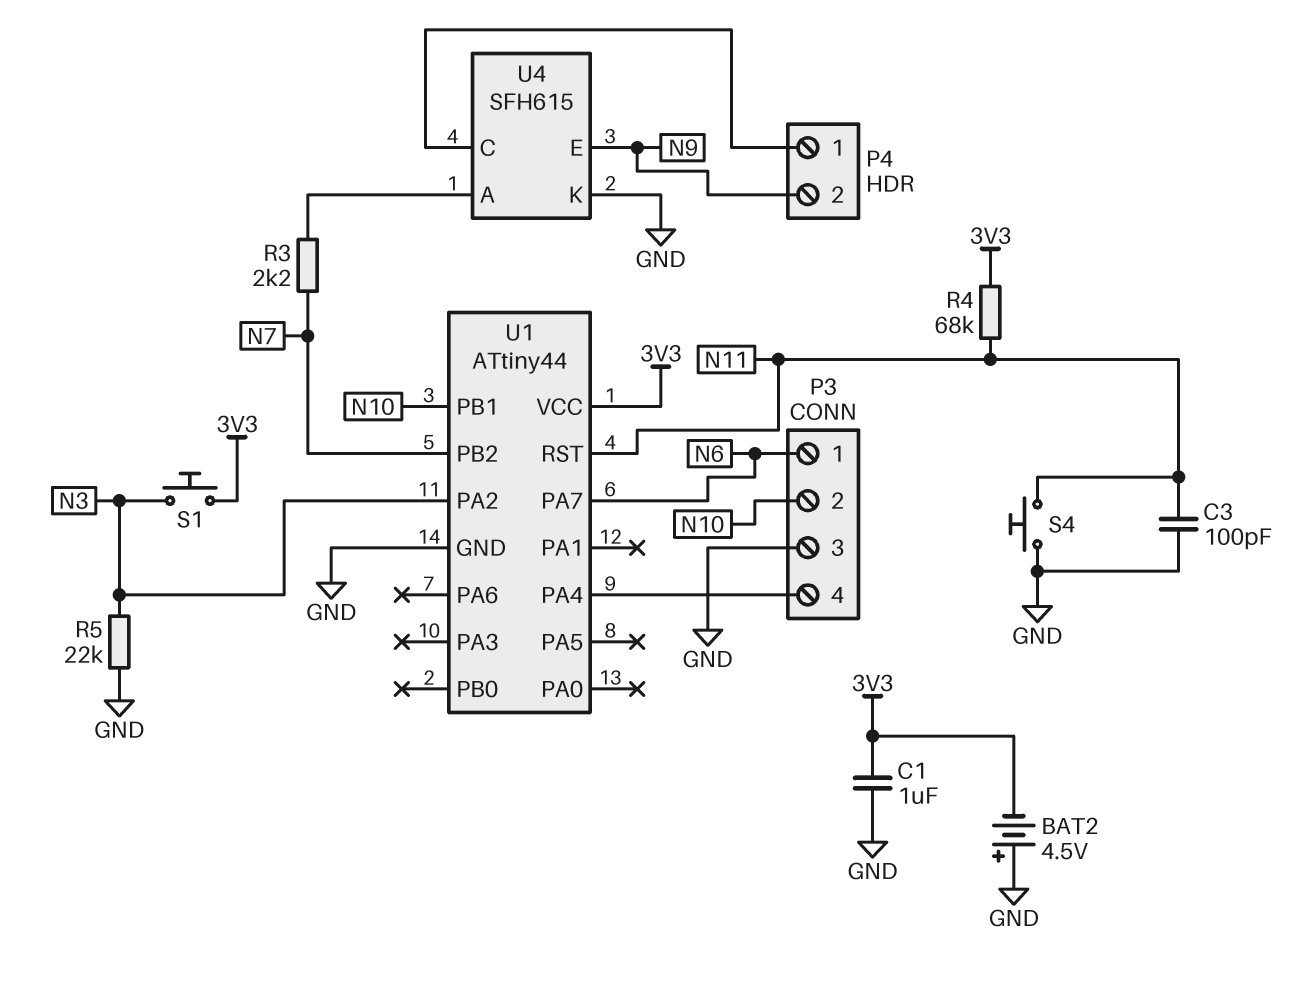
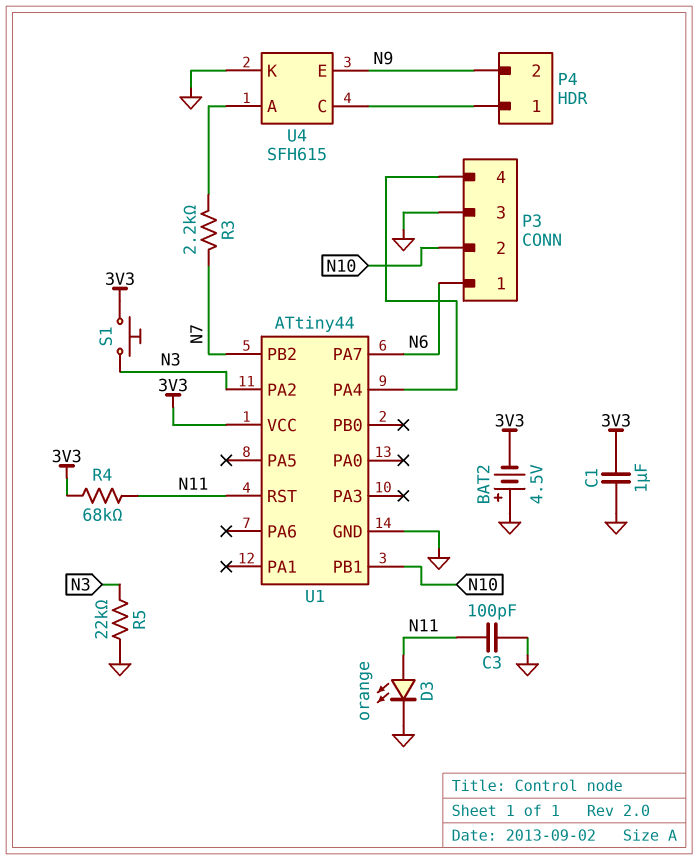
D3: none -> LED orange (A N11, K GND)
S4: button (GND, N11) -> none

